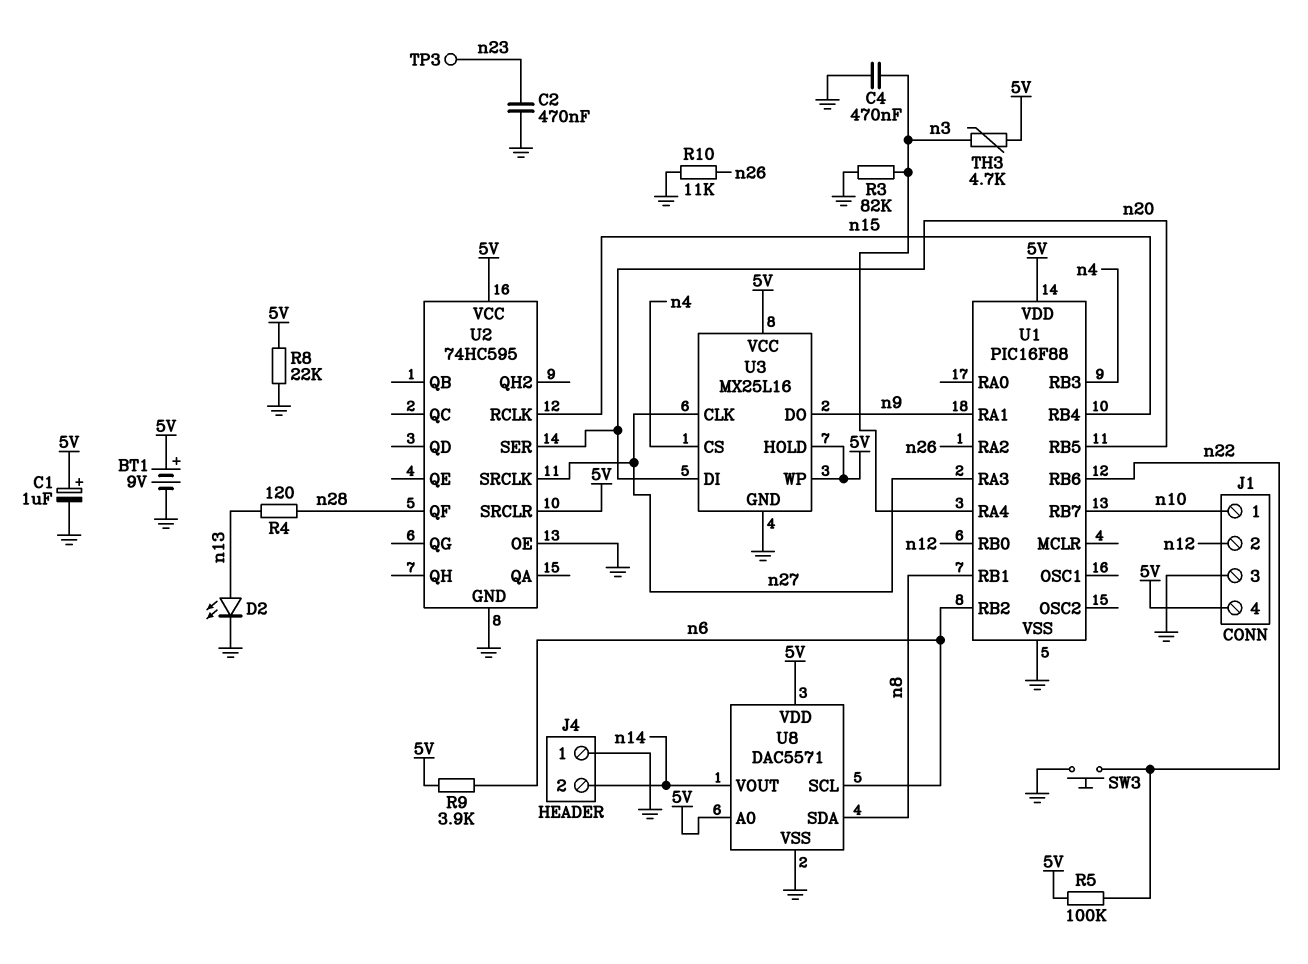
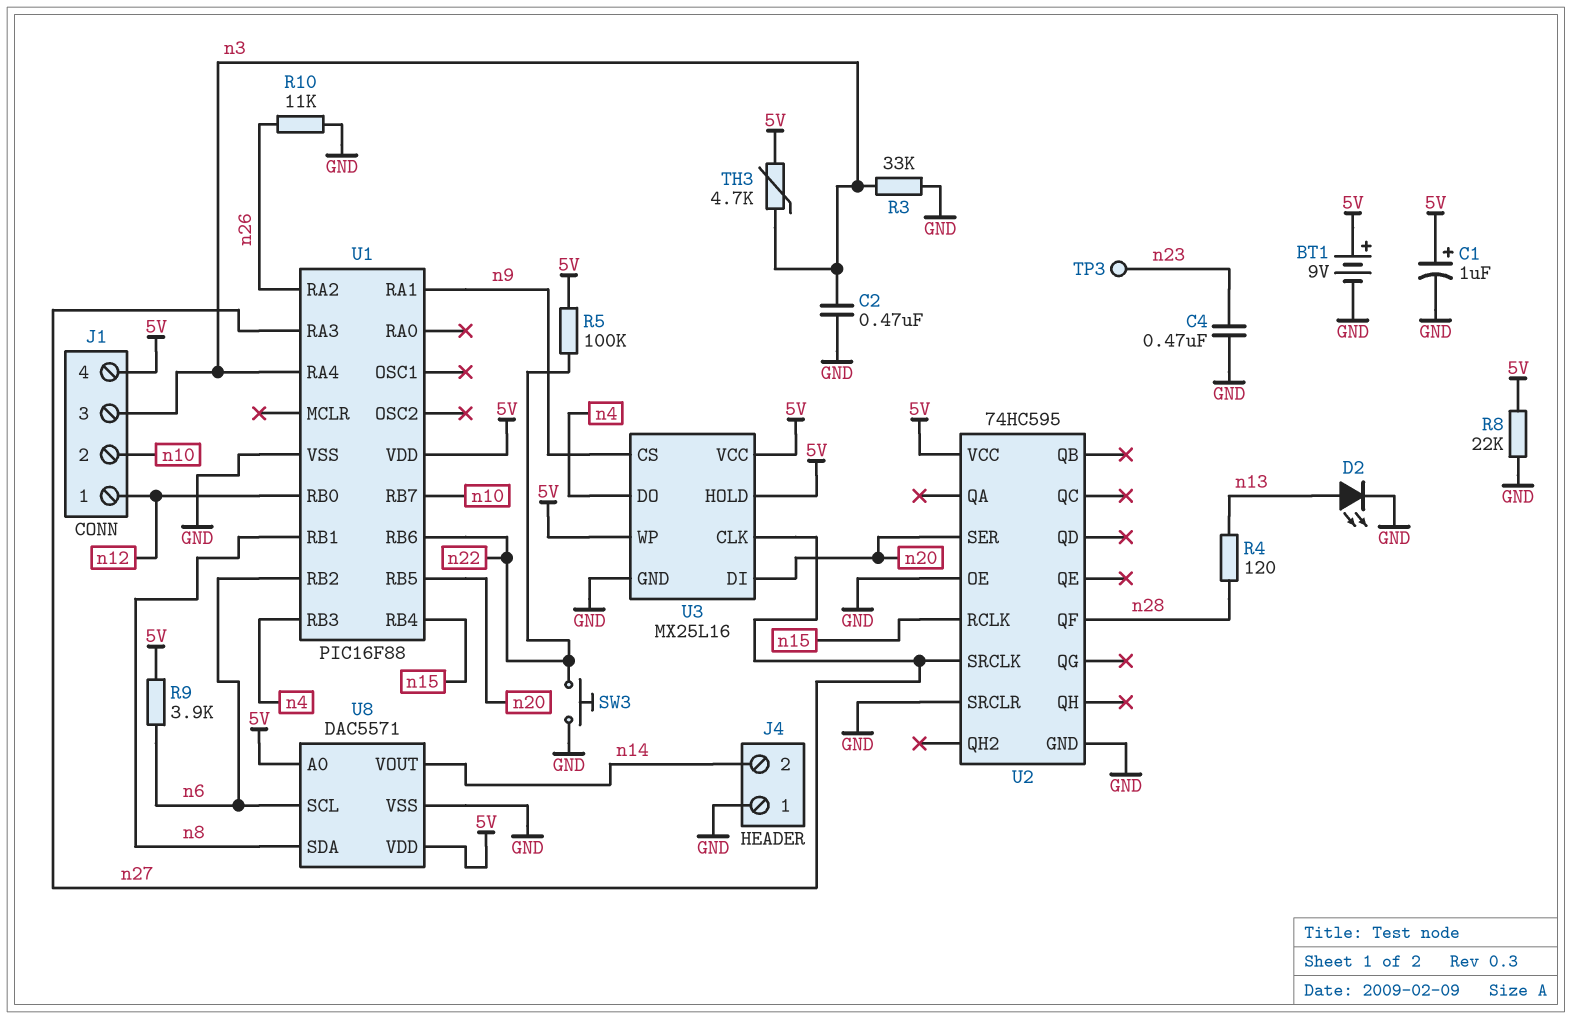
C2: 470nF (GND, n23) -> 470nF (GND, n3)
C4: 470nF (GND, n3) -> 470nF (GND, n23)
J1 pin 1: n10 -> n12
J1 pin 2: n12 -> n10
J1 pin 3: GND -> n3
R3: 82k (GND, n3) -> 33k (GND, n3)
U2 pin SRCLR: 5V -> GND
U3 pin CS: n4 -> n9
U3 pin DO: n9 -> n4

